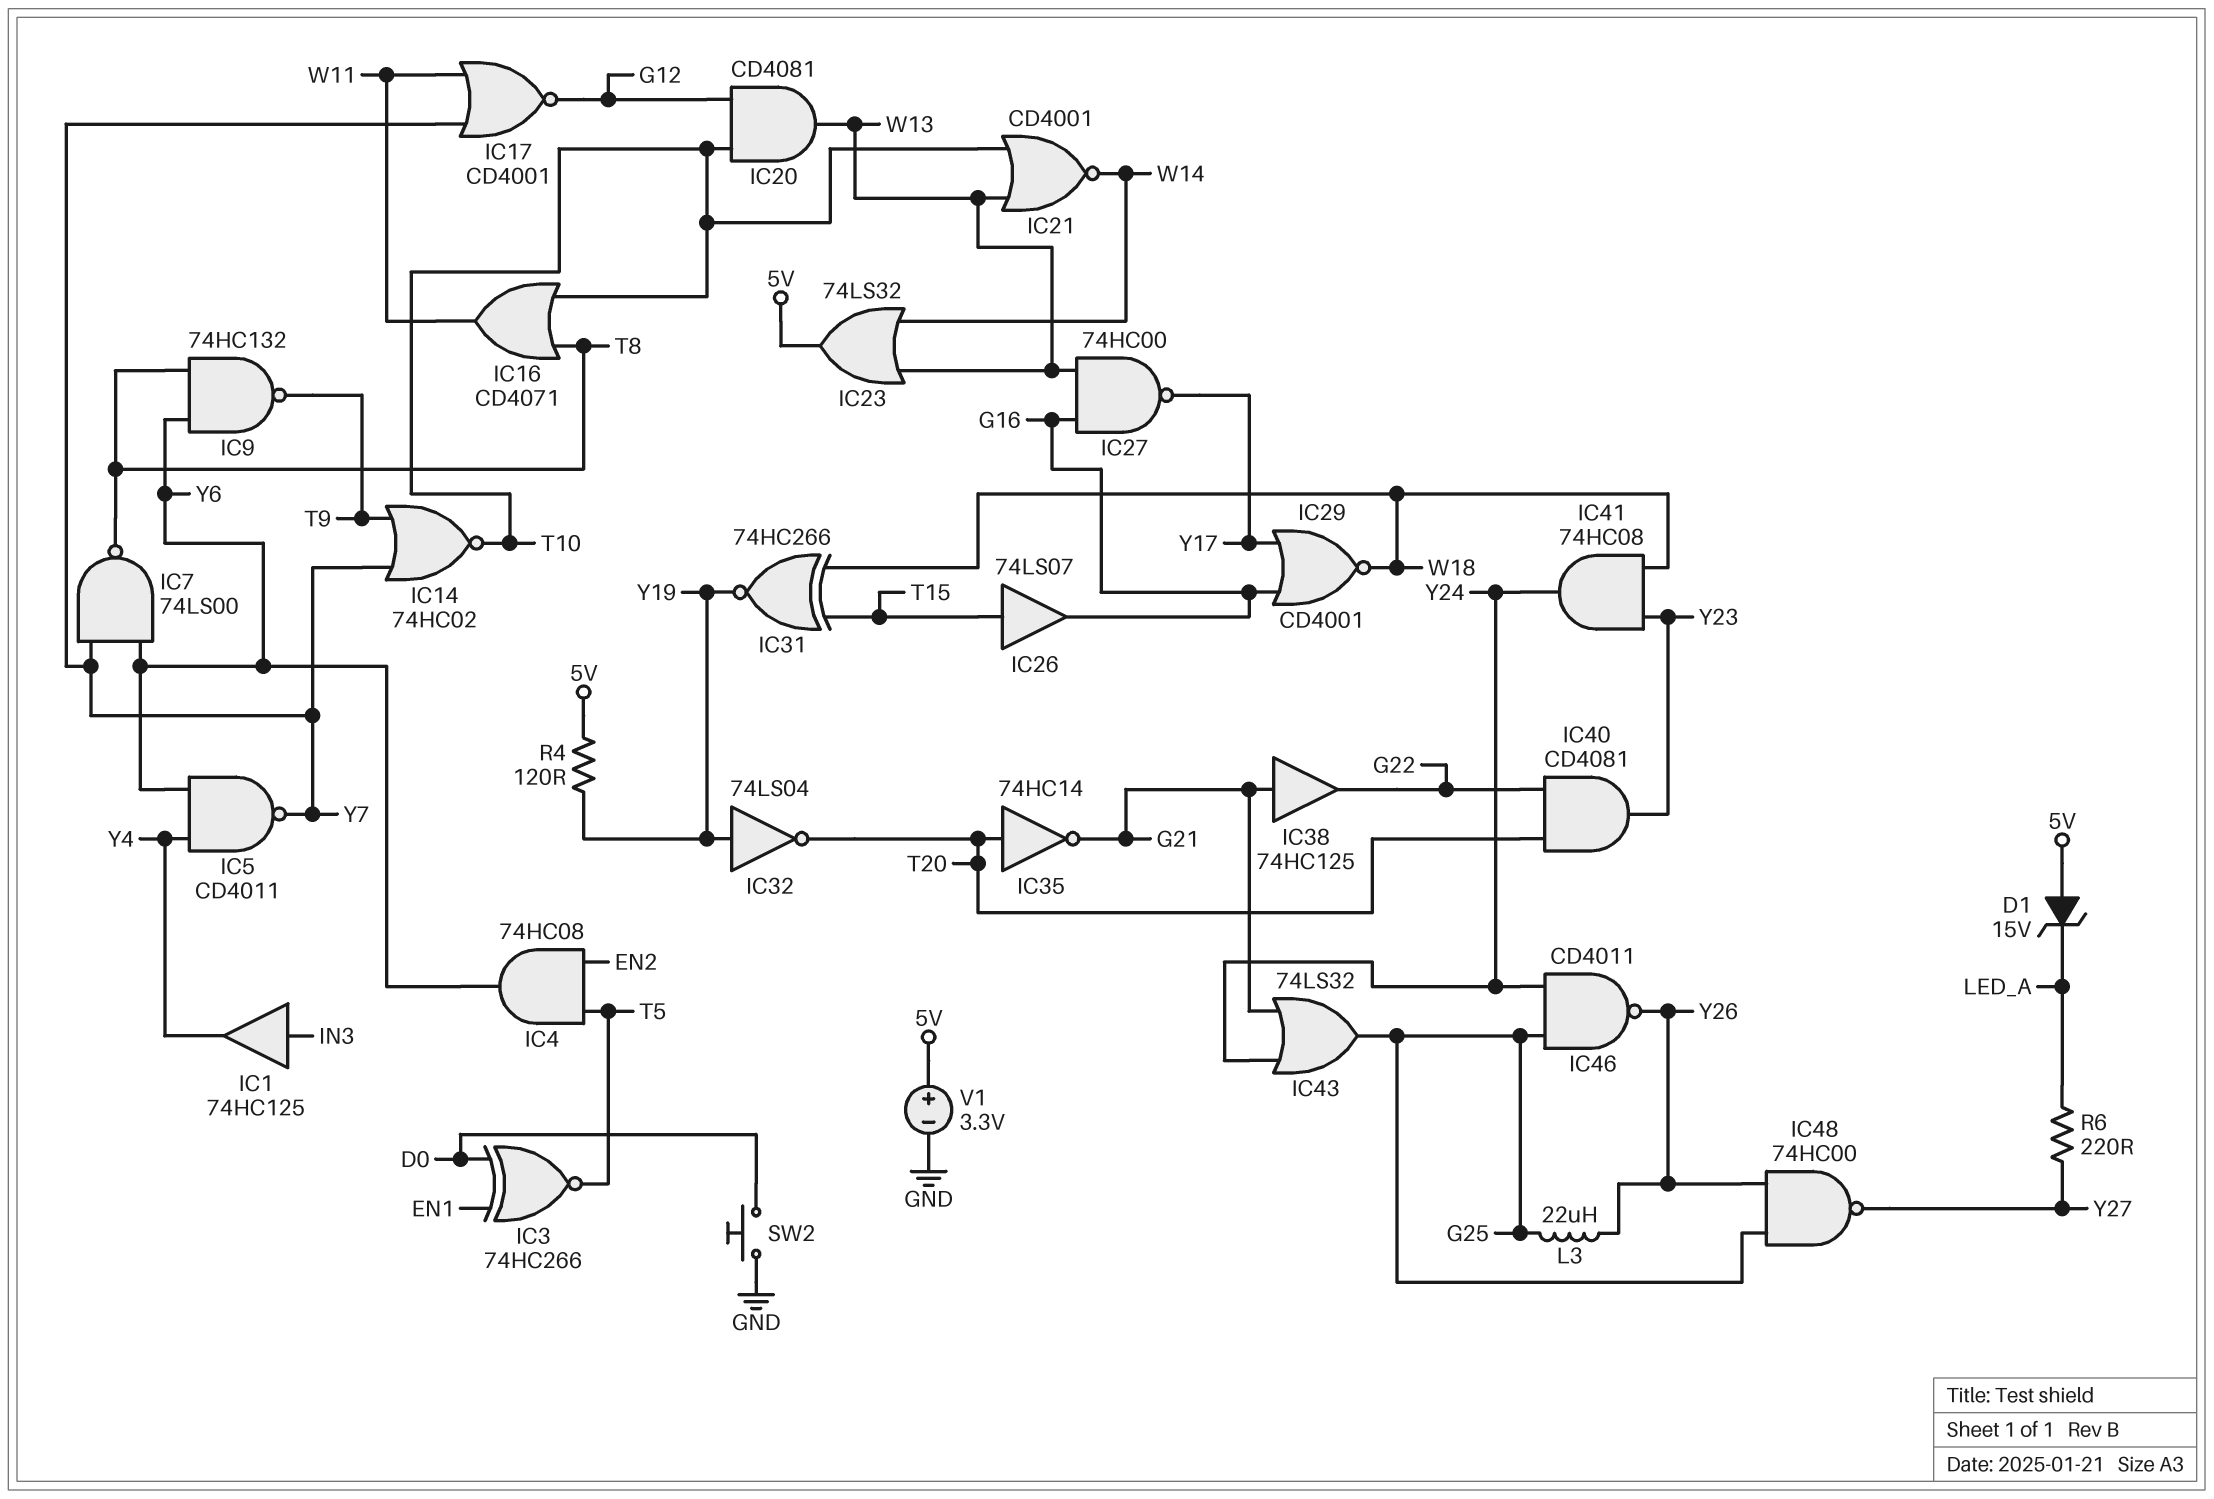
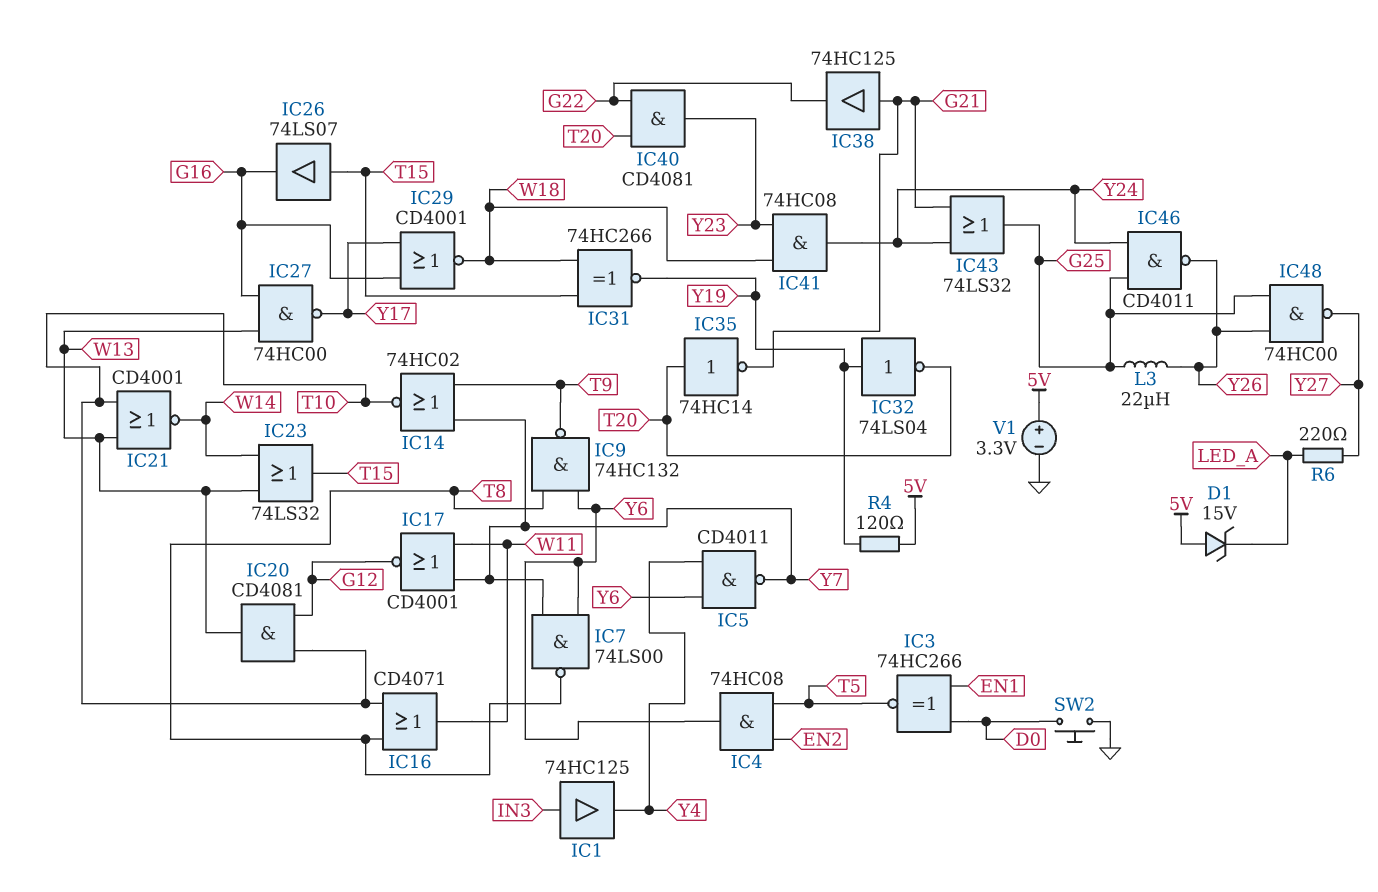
IC23: OR 74LS32 (in W13, in W14, out 5V) -> OR 74LS32 (in W13, in W14, out T15)

